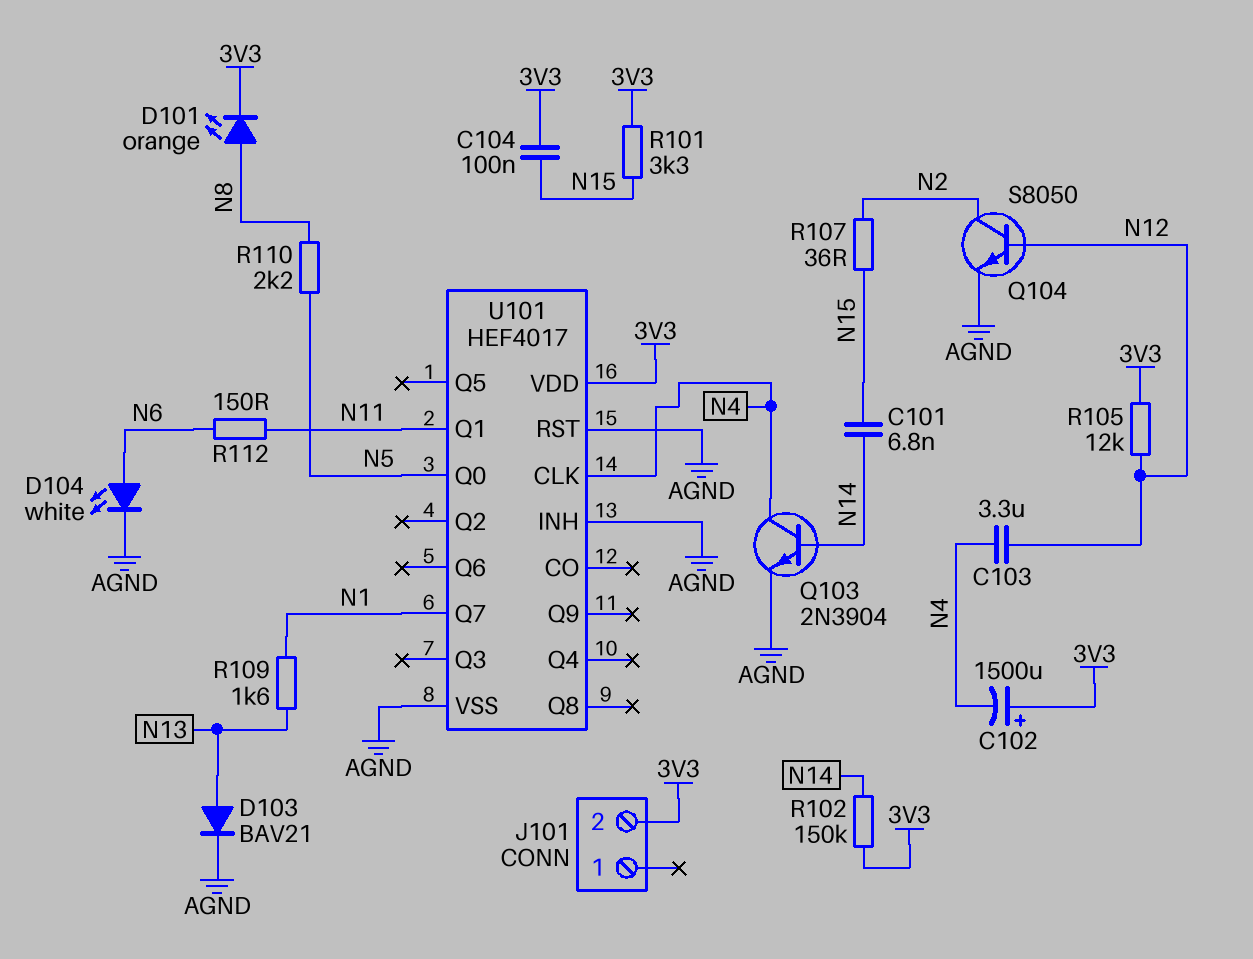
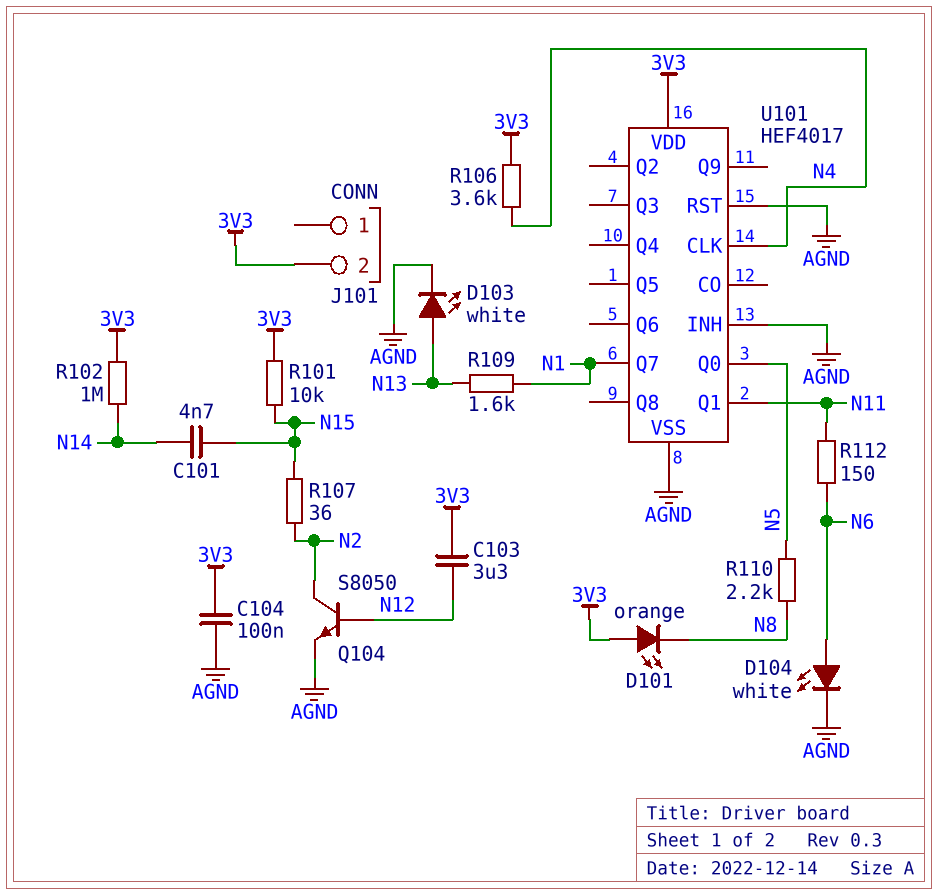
C101: 6.8nF (N14, N15) -> 4.7nF (N14, N15)
C102: 1500uF (plus 3V3, minus N4) -> none
C103: 3.3uF (N4, N12) -> 3.3uF (3V3, N12)
C104: 100nF (3V3, N15) -> 100nF (3V3, AGND)
D101: LED orange (A N8, K 3V3) -> LED orange (A 3V3, K N8)
D103: diode BAV21 (A N13, K AGND) -> LED white (A N13, K AGND)
Q103: NPN 2N3904 (B N14, C N4, E AGND) -> none
R101: 3.3k (3V3, N15) -> 10k (3V3, N15)
R102: 150k (3V3, N14) -> 1M (3V3, N14)
R105: 12k (3V3, N12) -> none
R106: none -> 3.6k (3V3, N4)

